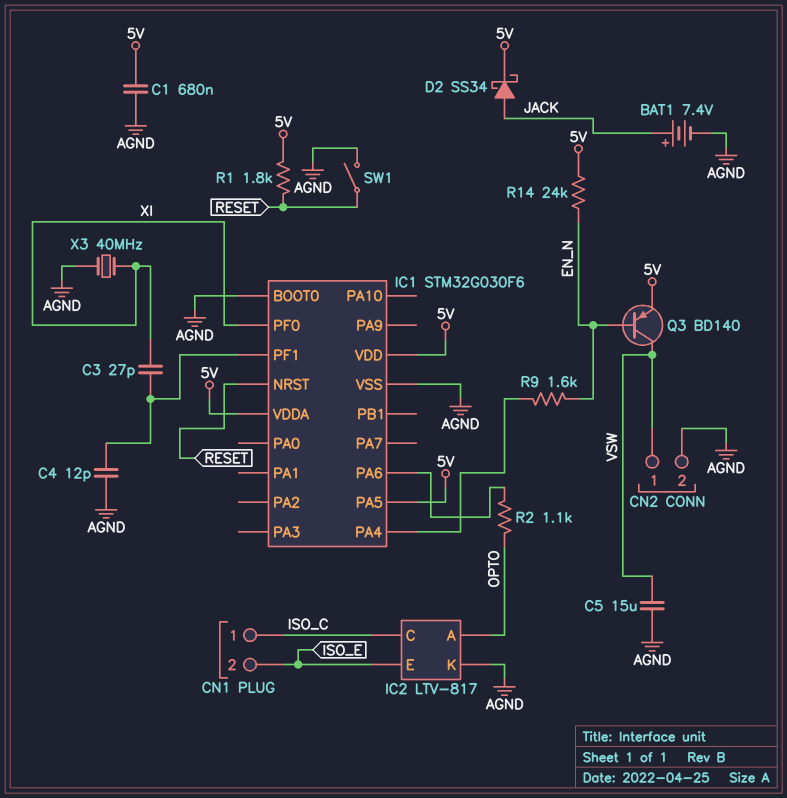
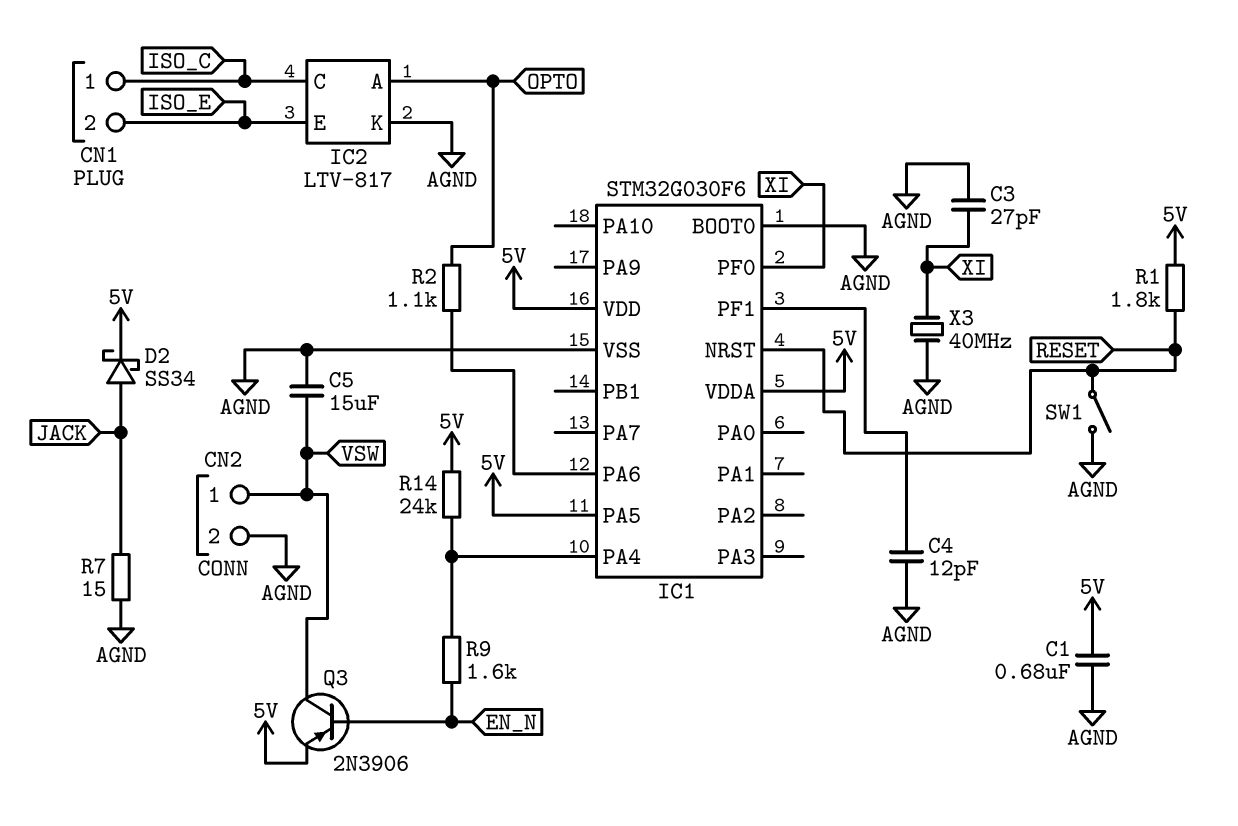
BAT1: 7.4V (plus JACK, minus AGND) -> none
C3: 27pF (IC1/PF1, XI) -> 27pF (AGND, XI)
Q3: PNP BD140 (B EN_N, C VSW, E 5V) -> PNP 2N3906 (B EN_N, C VSW, E 5V)
R7: none -> 15 (AGND, JACK)
R14: 24k (5V, EN_N) -> 24k (5V, IC1/PA4)

